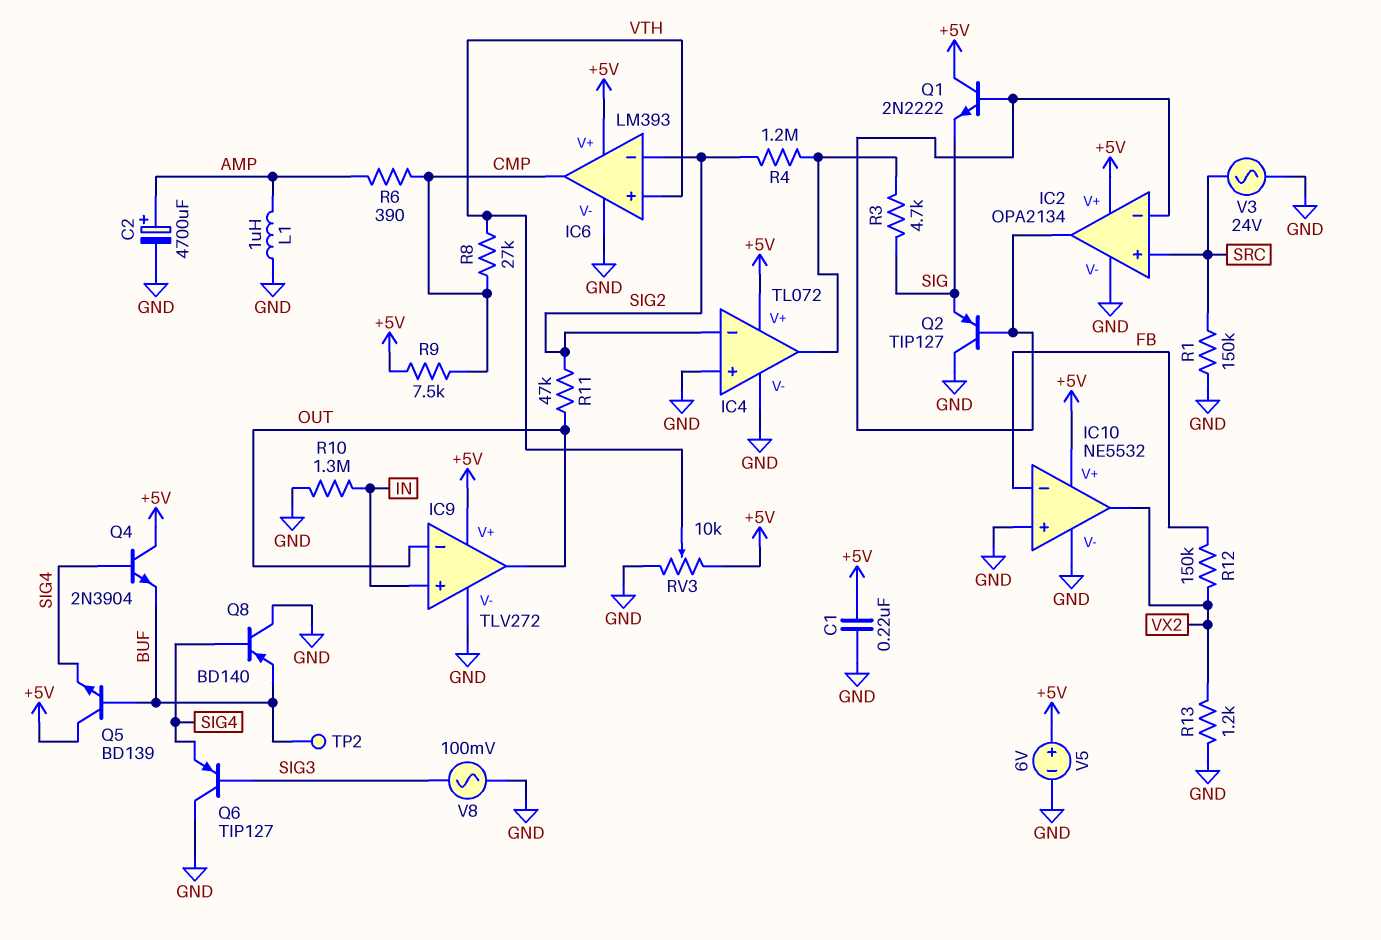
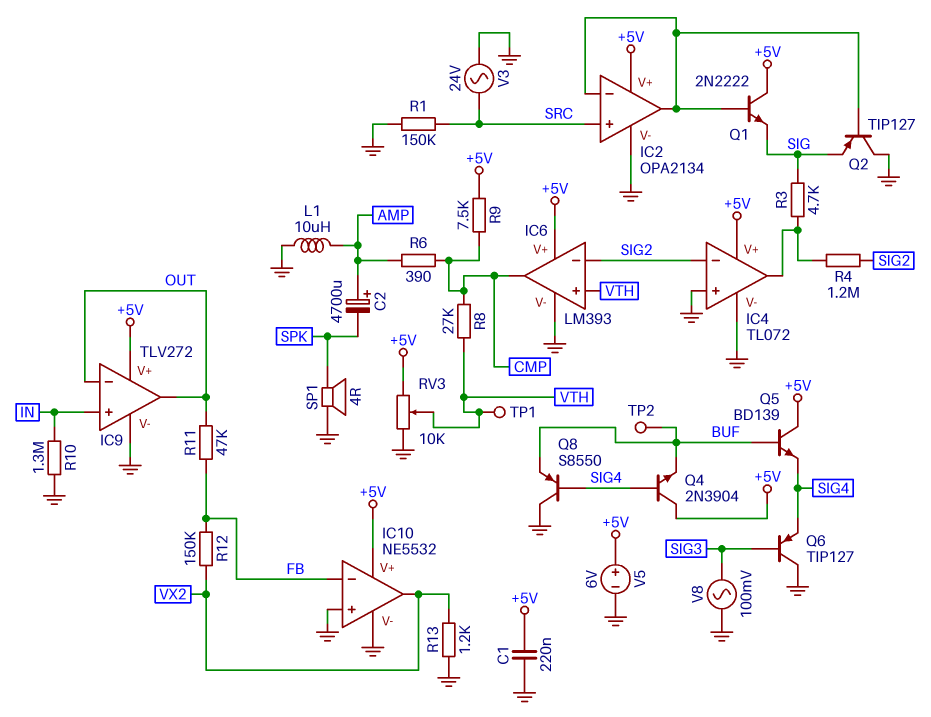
C2: 4700uF (plus AMP, minus GND) -> 4700uF (plus AMP, minus SPK)
L1: 1uH (AMP, GND) -> 10uH (AMP, GND)
Q8: PNP BD140 (B SIG4, C GND, E BUF) -> PNP S8550 (B SIG4, C GND, E BUF)
R11: 47k (OUT, SIG2) -> 47k (FB, OUT)
SP1: none -> speaker 4R (GND, SPK)
TP1: none -> test point (VTH)

